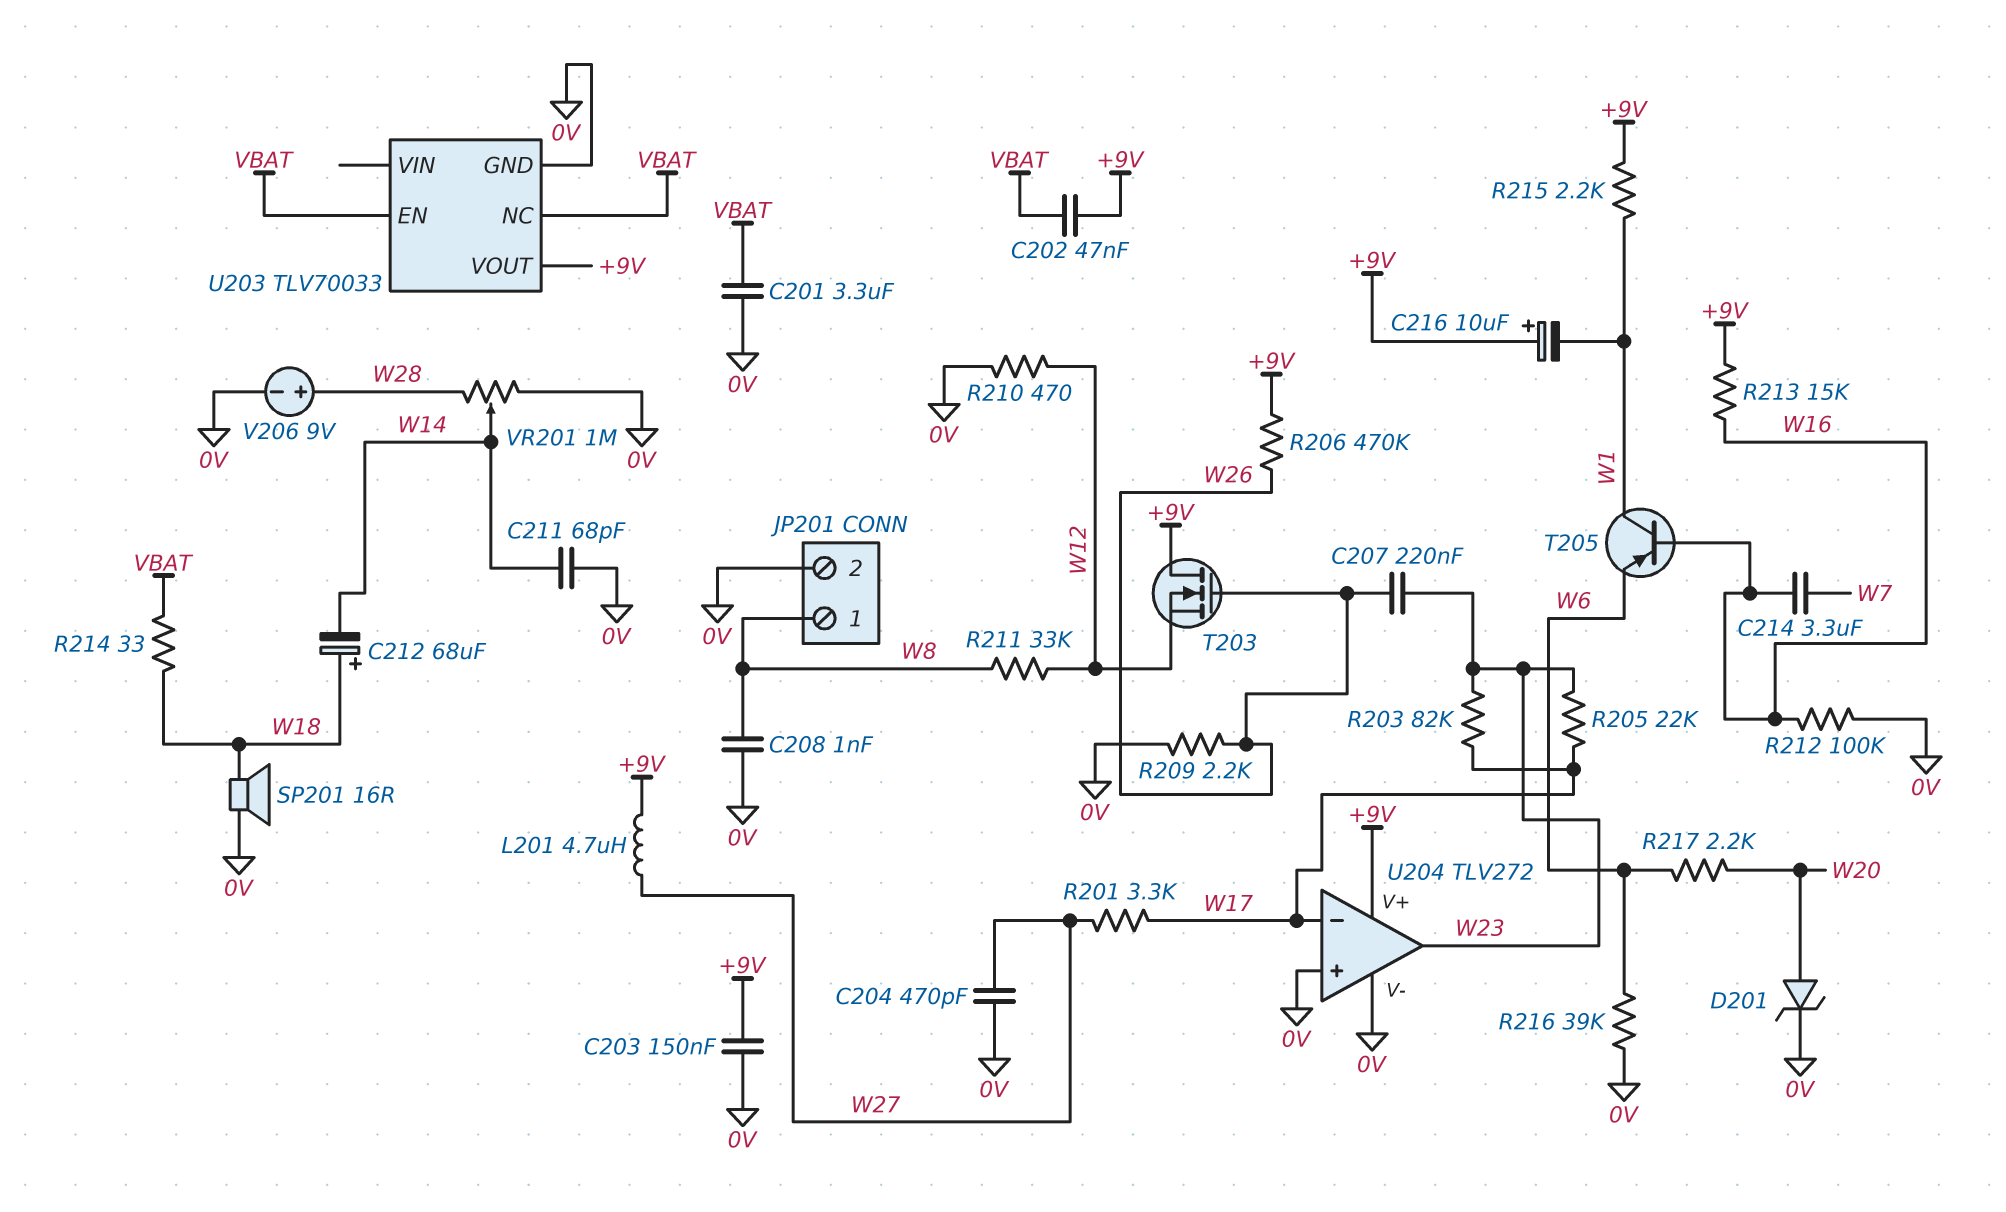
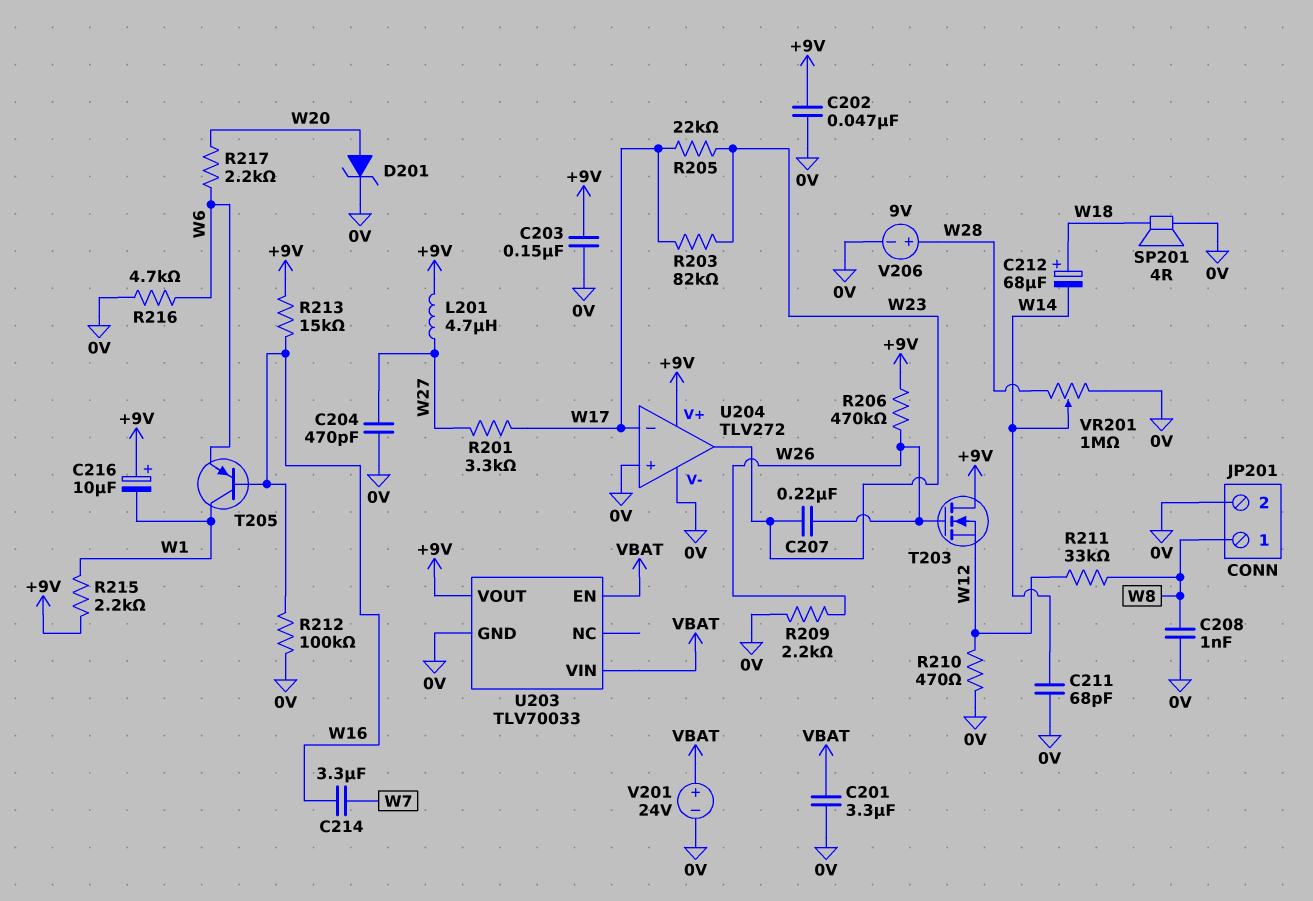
C202: 47nF (+9V, VBAT) -> 47nF (+9V, 0V)
R214: 33 (VBAT, W18) -> none
R216: 39k (0V, W6) -> 4.7k (0V, W6)
SP201: speaker 16R (0V, W18) -> speaker 4R (0V, W18)
U203 pin NC: VBAT -> none
U203 pin VIN: none -> VBAT
V201: none -> 24V (plus VBAT, minus 0V)

